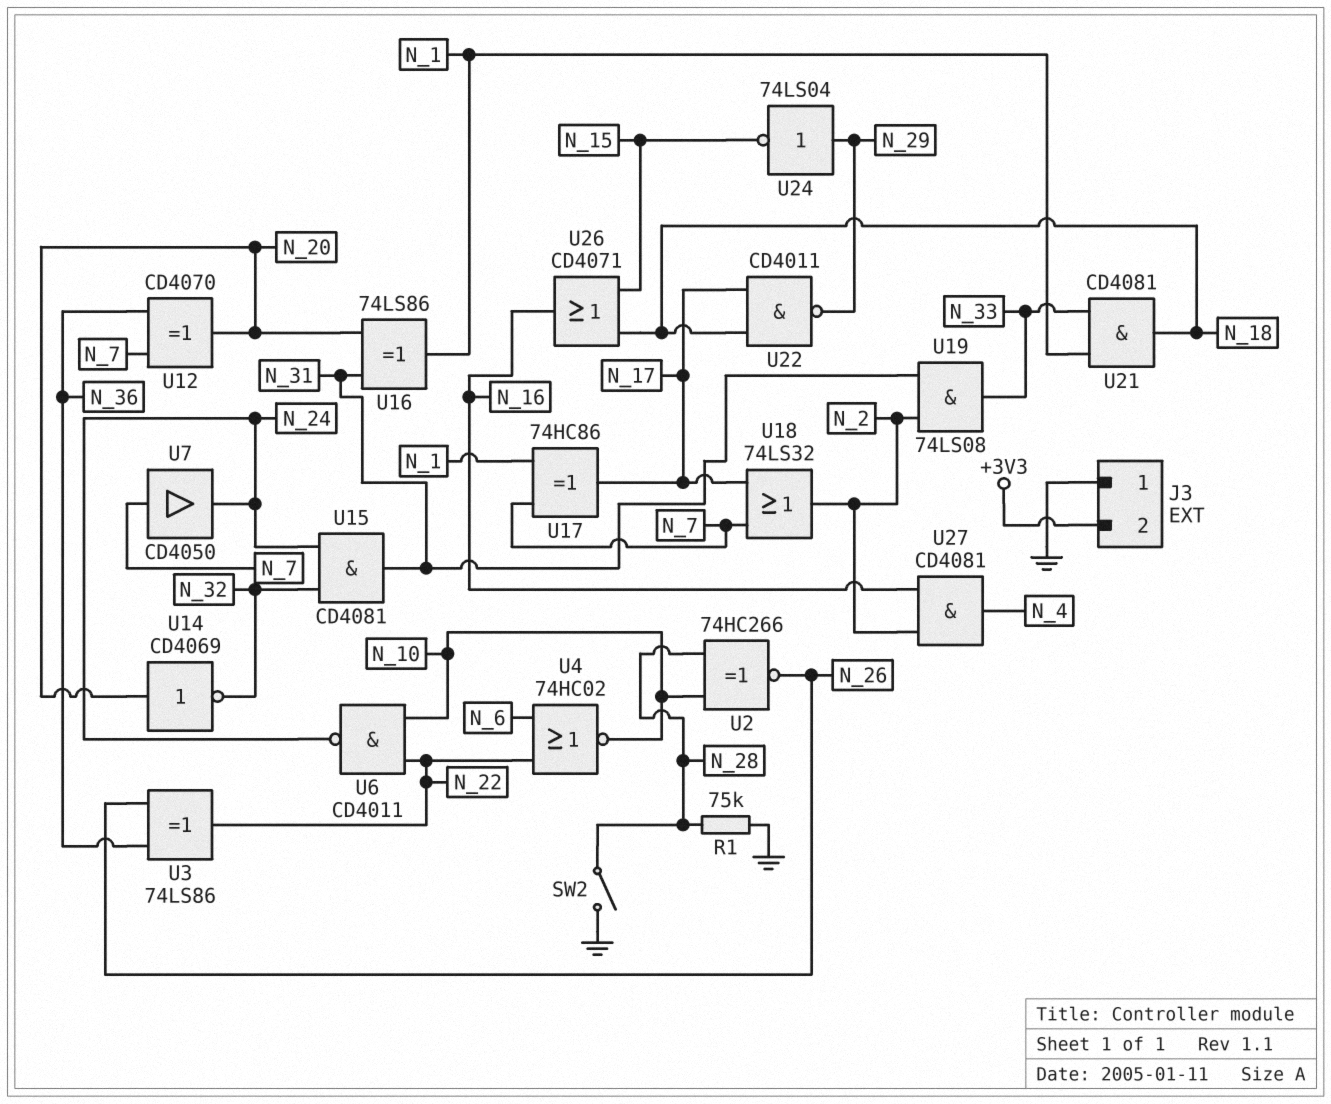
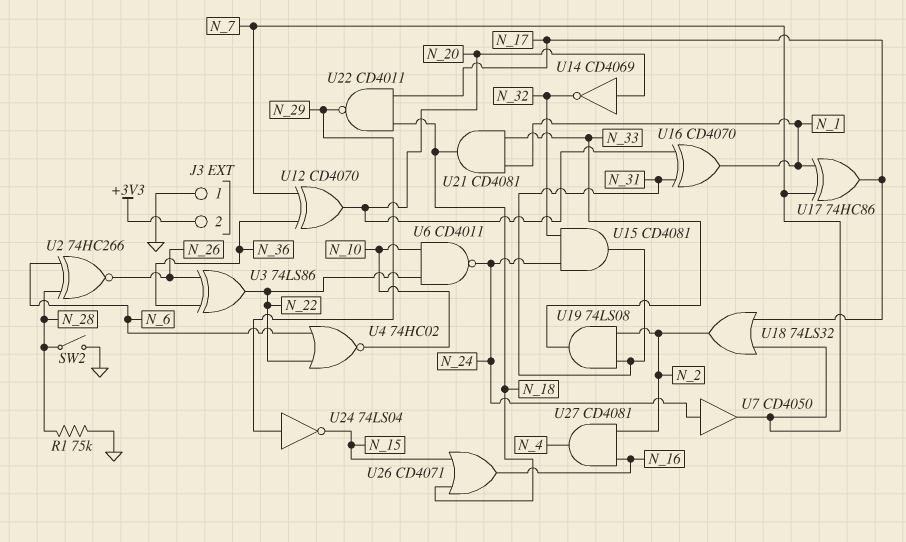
U2: XNOR 74HC266 (in N_10, in N_28, out N_26) -> XNOR 74HC266 (in N_6, in N_28, out N_26)
U7: buffer CD4050 (in N_7, out N_24) -> buffer CD4050 (in N_24, out N_7)
U16: XOR 74LS86 (in N_20, in N_31, out N_1) -> XOR CD4070 (in N_20, in N_31, out N_1)

